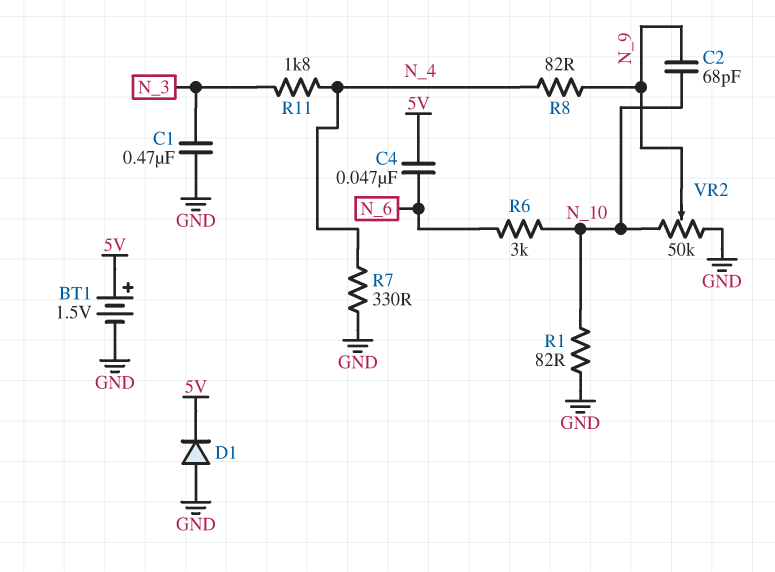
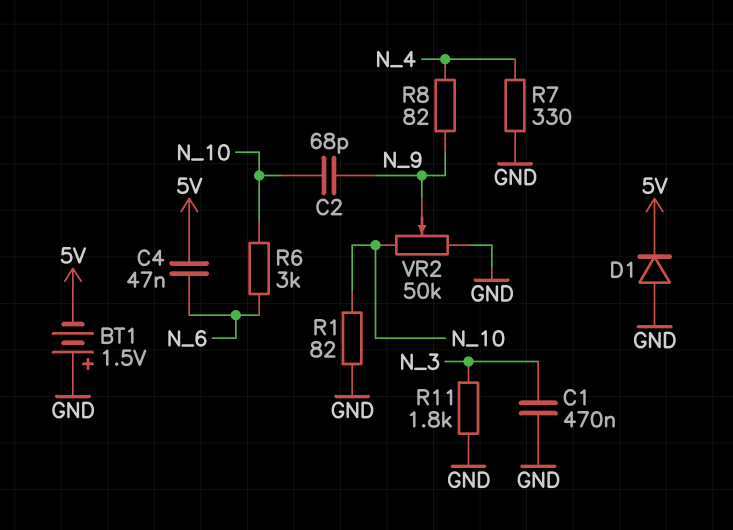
BT1: 1.5V (plus 5V, minus GND) -> 1.5V (plus GND, minus 5V)
R11: 1.8k (N_3, N_4) -> 1.8k (GND, N_3)

